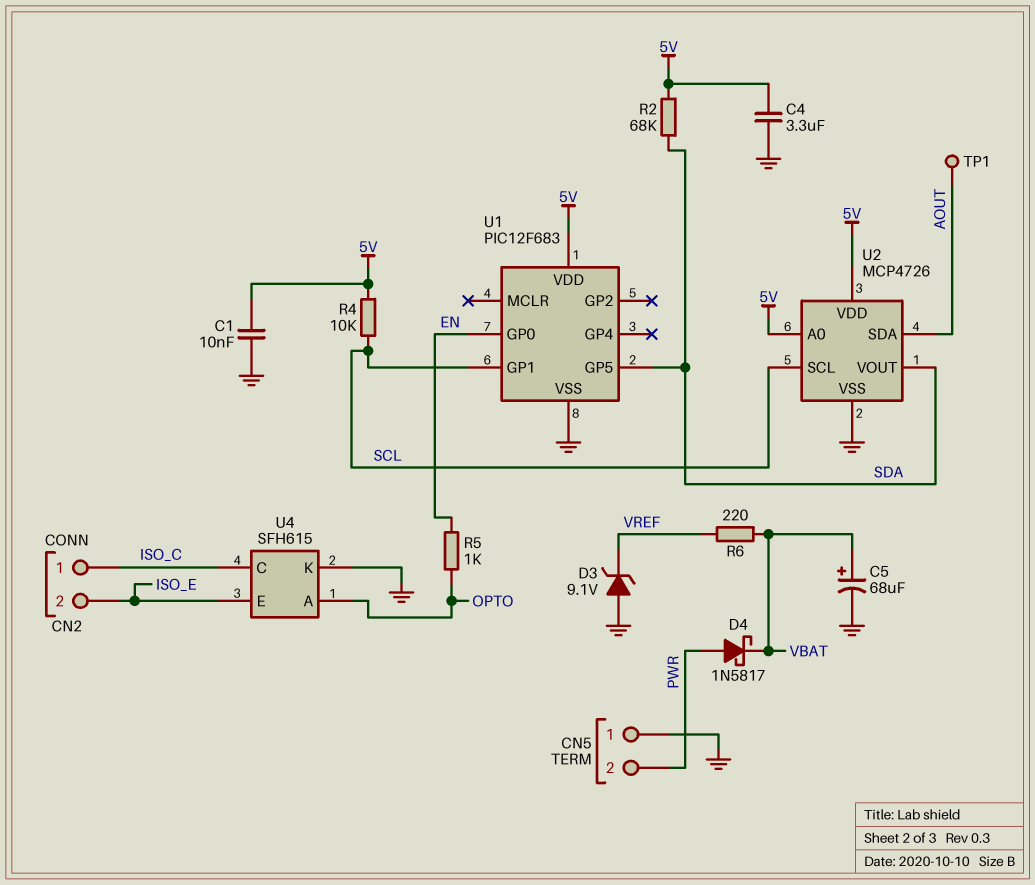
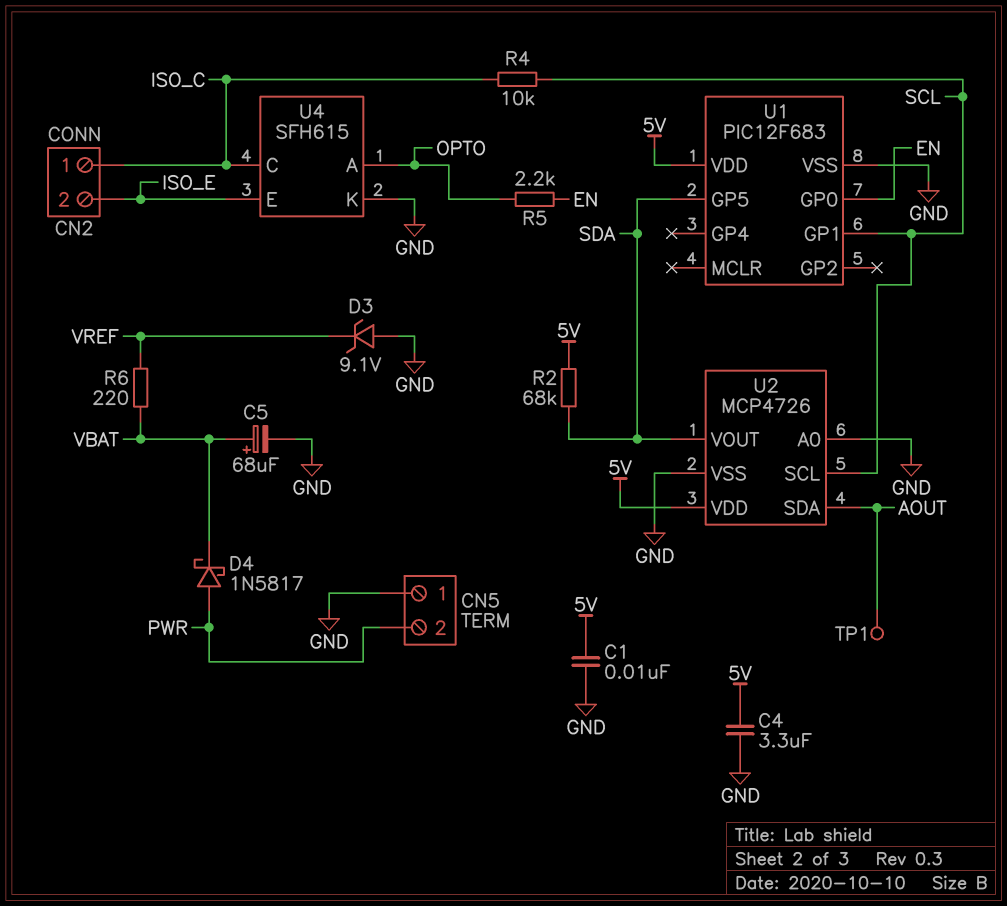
R4: 10k (5V, SCL) -> 10k (ISO_C, SCL)
R5: 1k (EN, OPTO) -> 2.2k (EN, OPTO)
U2 pin A0: 5V -> GND

